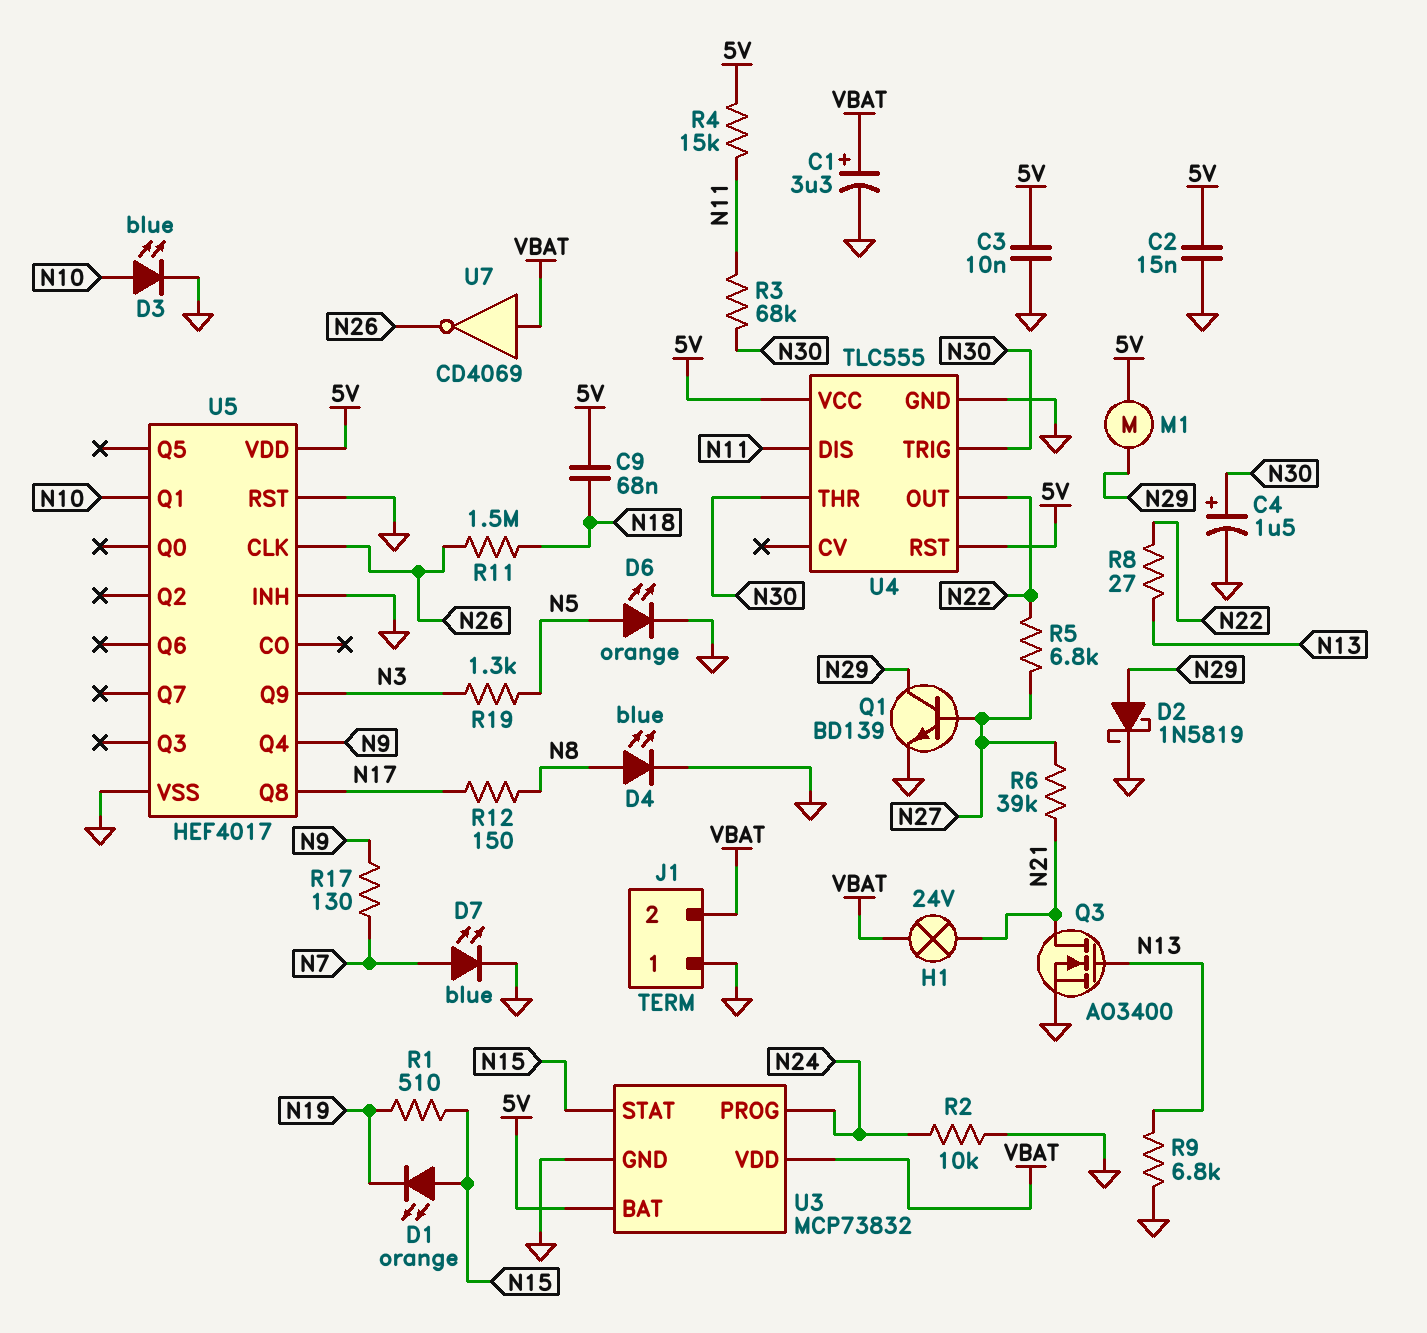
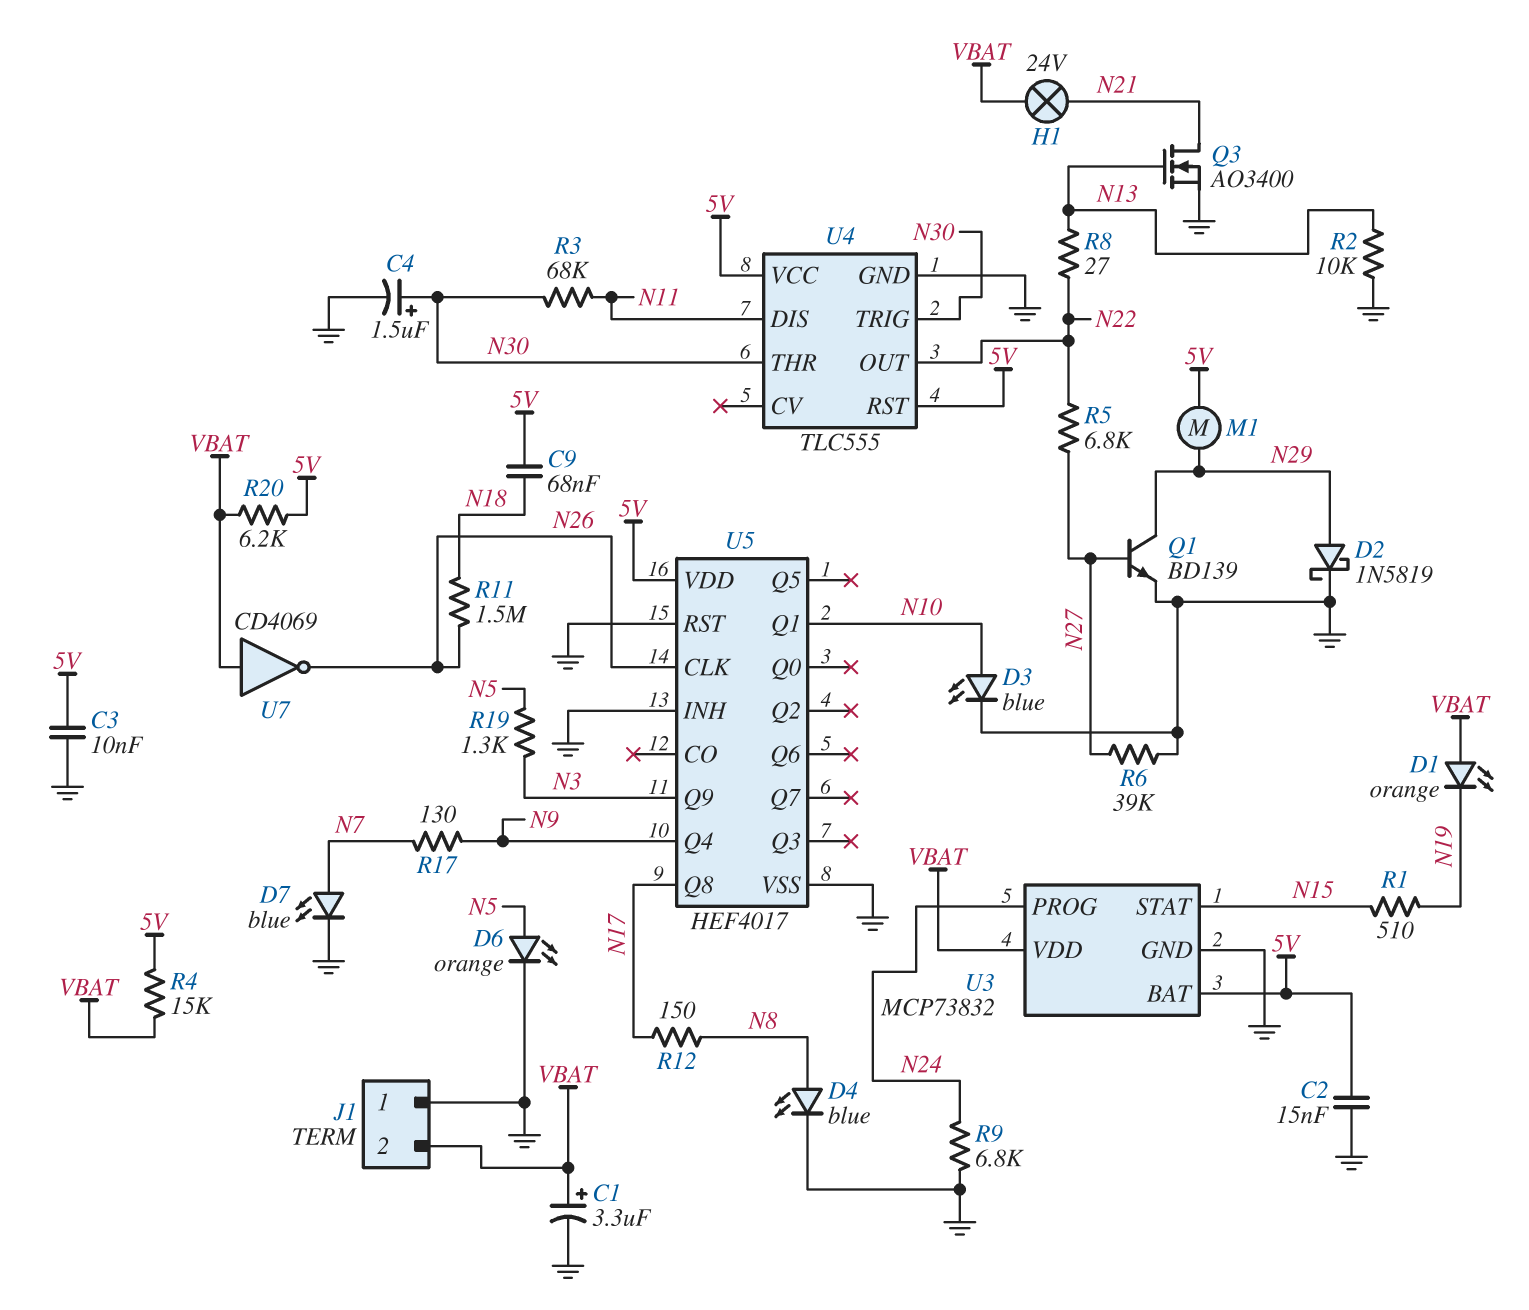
D1: LED orange (A N15, K N19) -> LED orange (A VBAT, K N19)
R2: 10k (GND, N24) -> 10k (GND, N13)
R4: 15k (5V, N11) -> 15k (5V, VBAT)
R6: 39k (N21, N27) -> 39k (GND, N27)
R9: 6.8k (GND, N13) -> 6.8k (GND, N24)
R20: none -> 6.2k (5V, VBAT)

